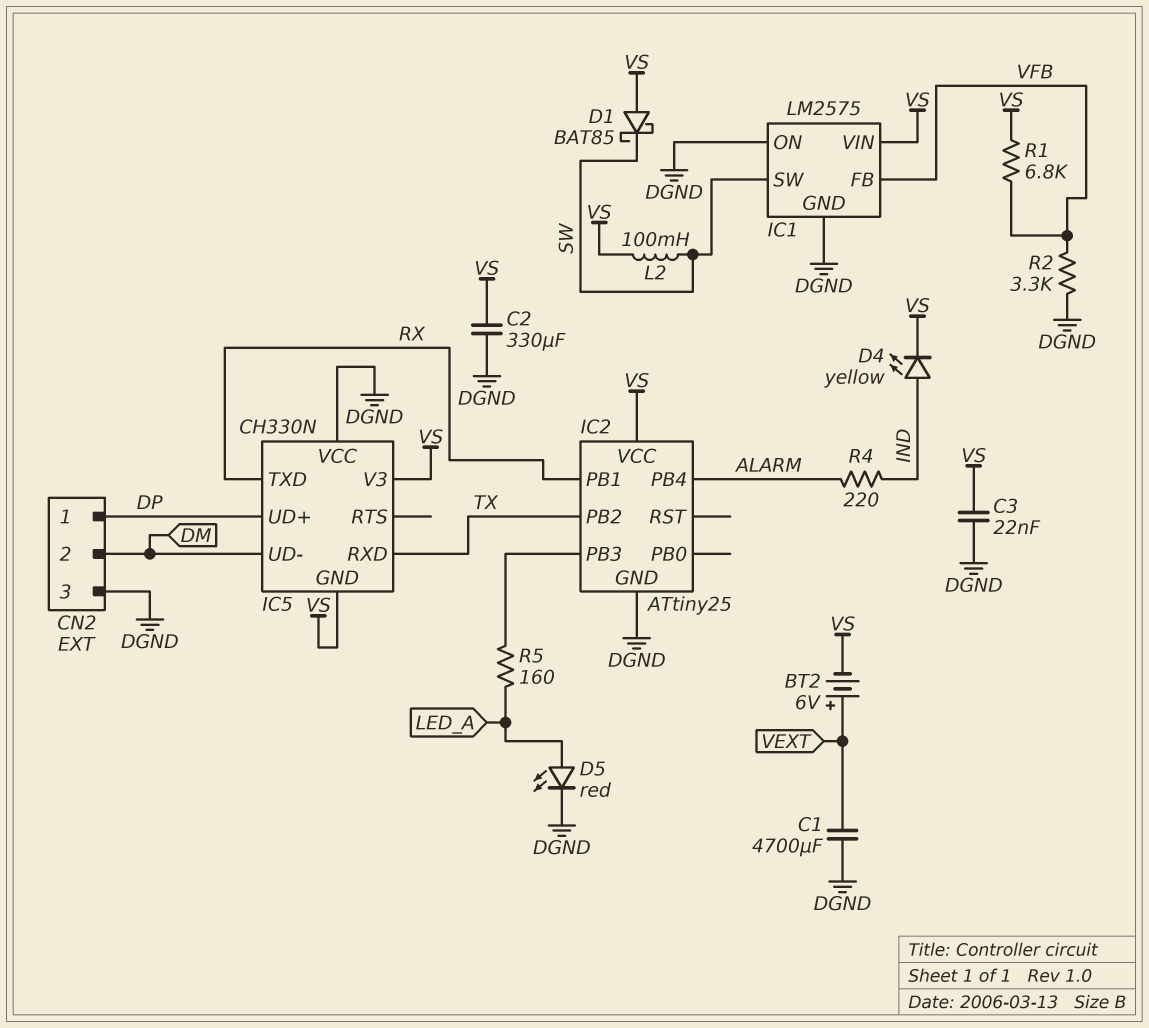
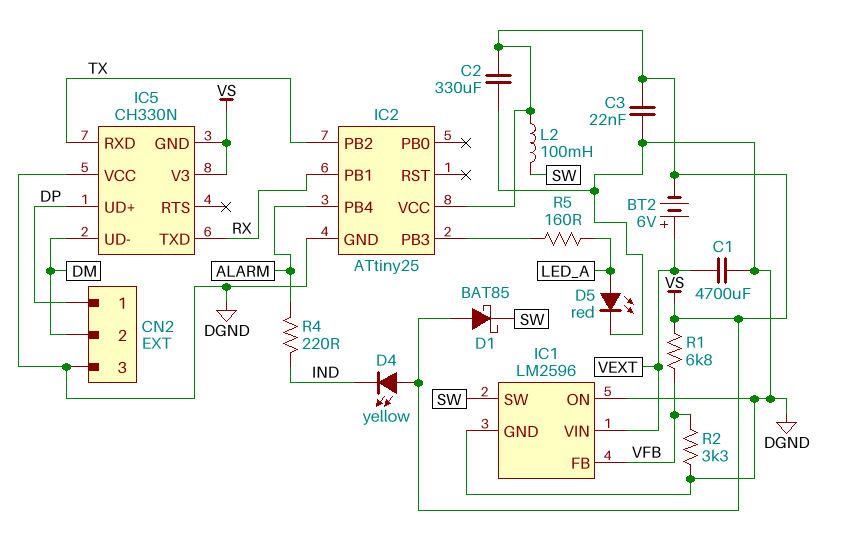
D4: LED yellow (A IND, K VS) -> LED yellow (A VS, K IND)
IC1: LM2575 -> LM2596
IC1 pin VIN: VS -> VEXT

